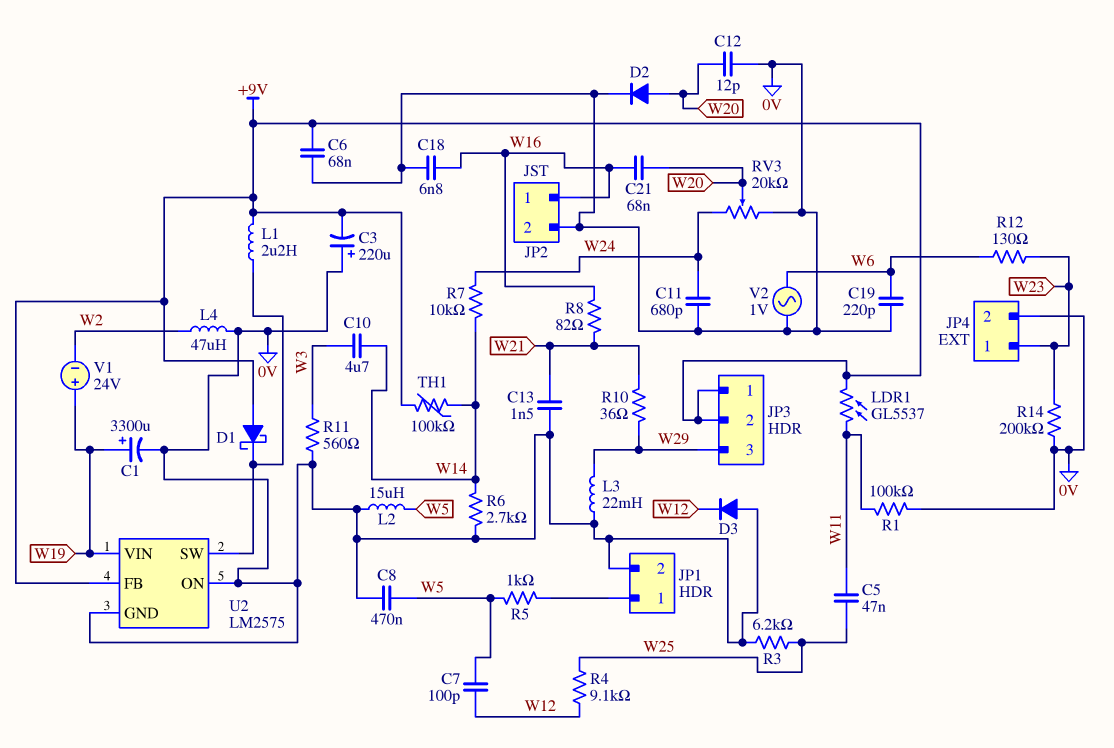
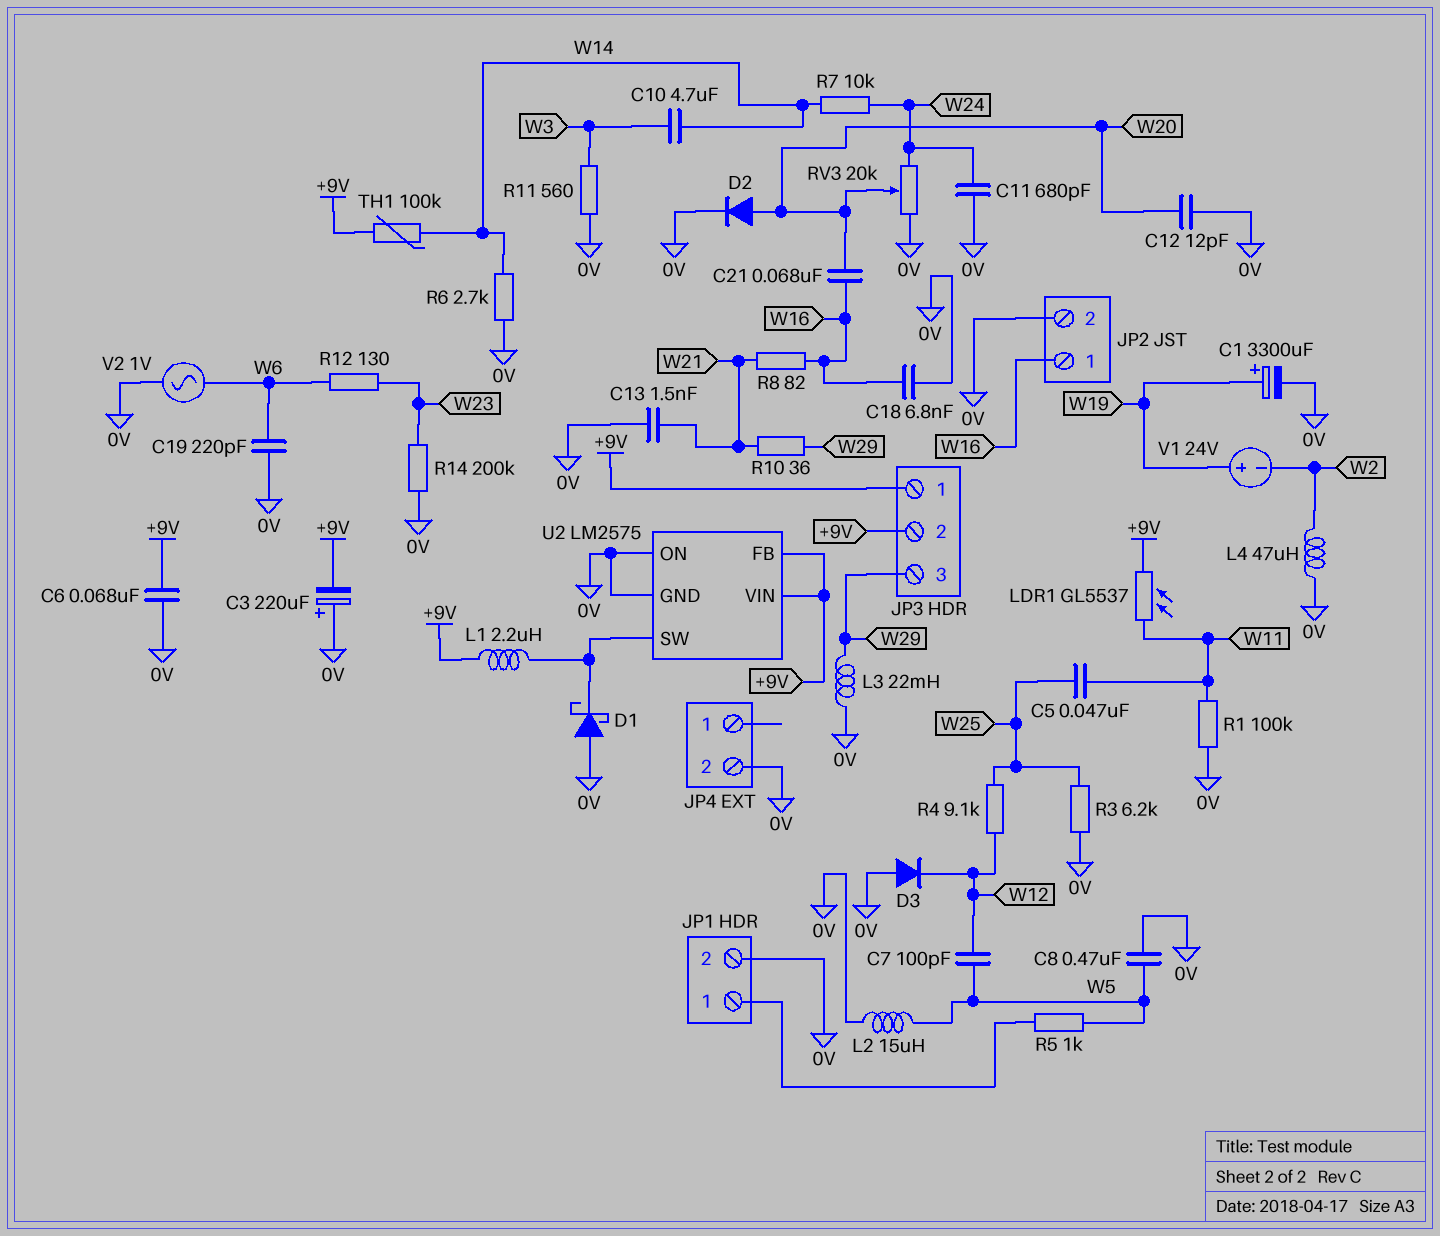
D1: schottky (A +9V, K U2/SW) -> schottky (A 0V, K U2/SW)
JP4 pin 1: W23 -> none
U2 pin VIN: W19 -> +9V

